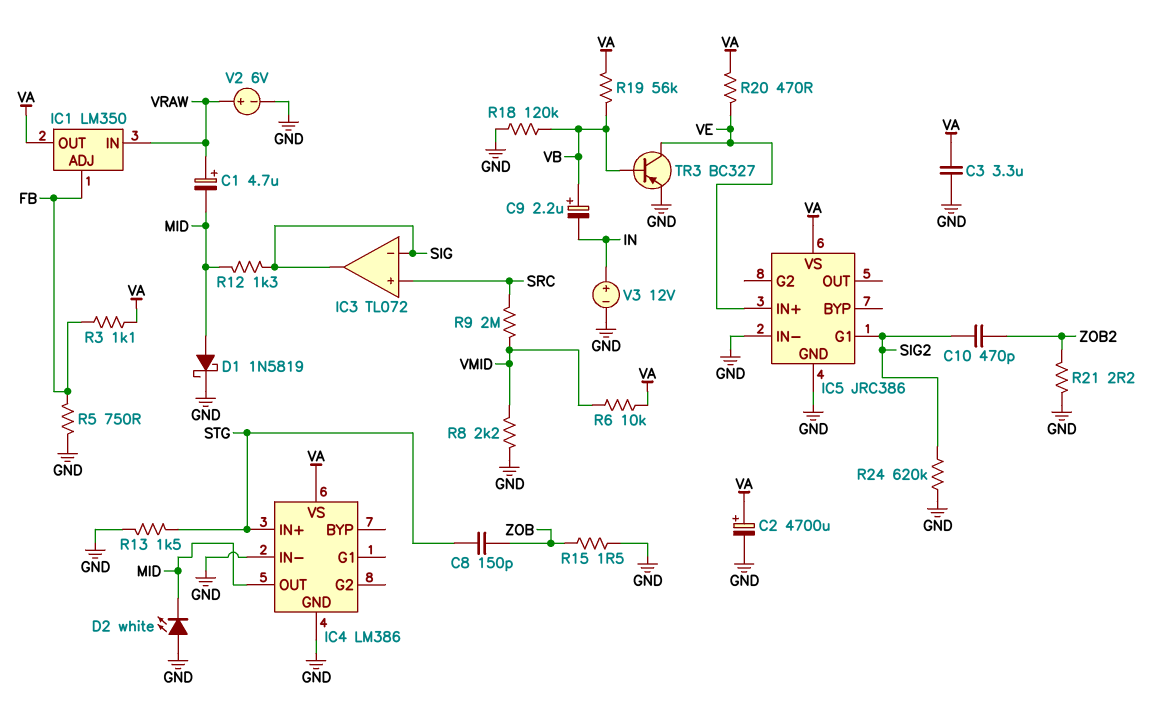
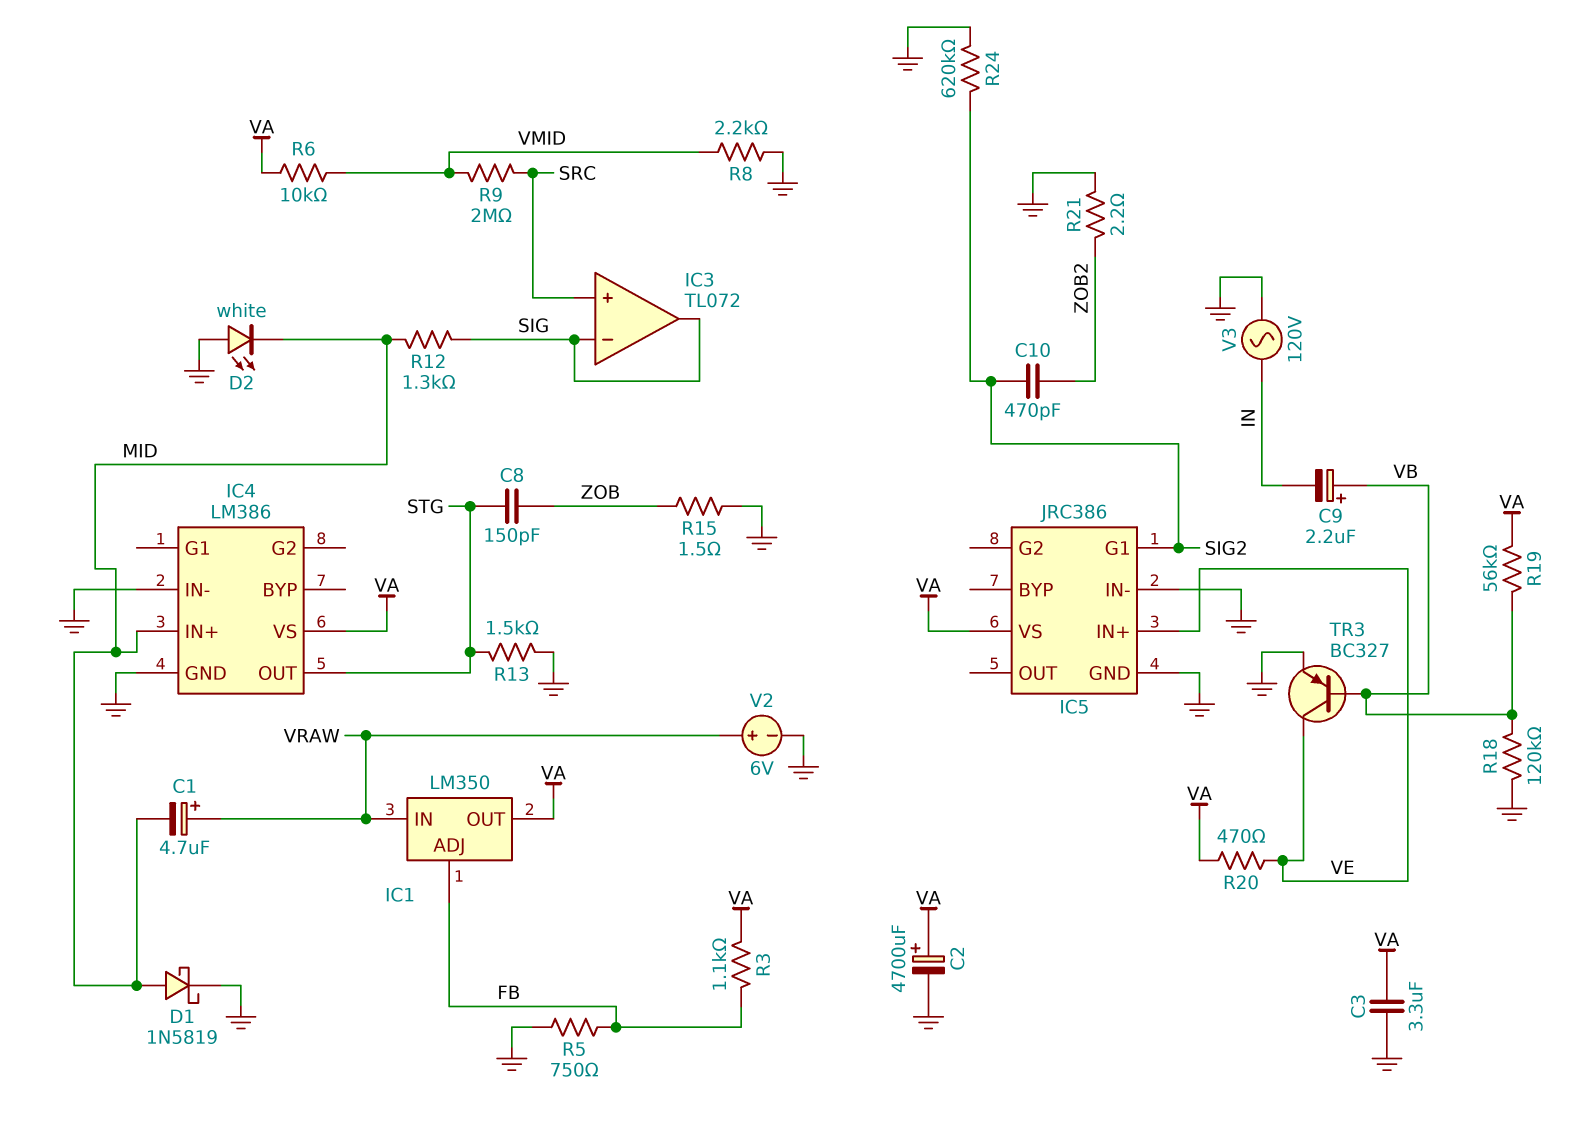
IC4 pin IN+: STG -> MID
IC4 pin OUT: MID -> STG
V3: 12V (plus IN, minus GND) -> AC 120V (GND, IN)

